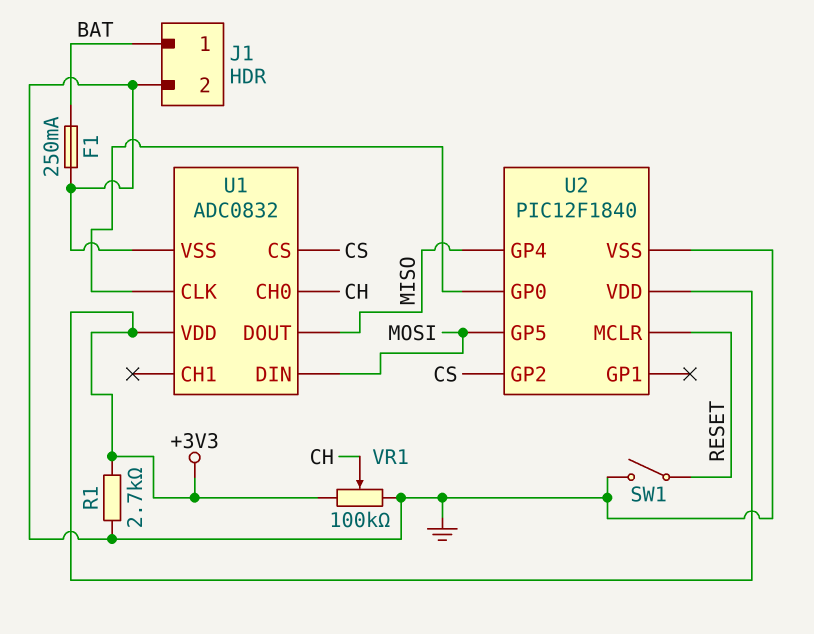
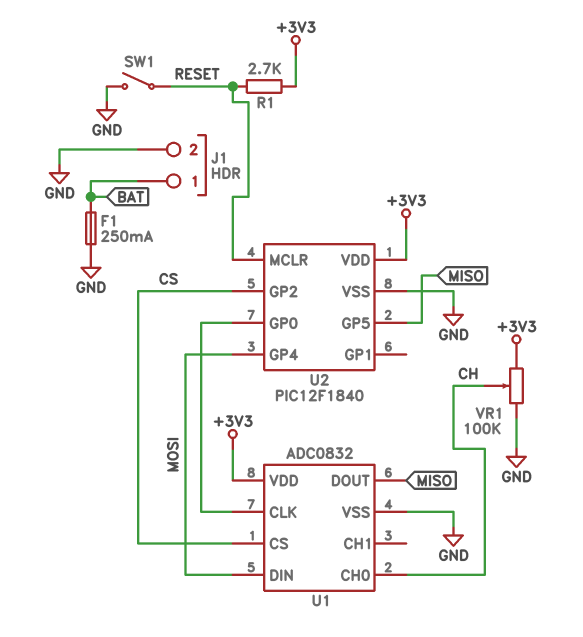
R1: 2.7k (+3V3, GND) -> 2.7k (+3V3, RESET)
U2 pin GP4: MISO -> MOSI
U2 pin GP5: MOSI -> MISO

